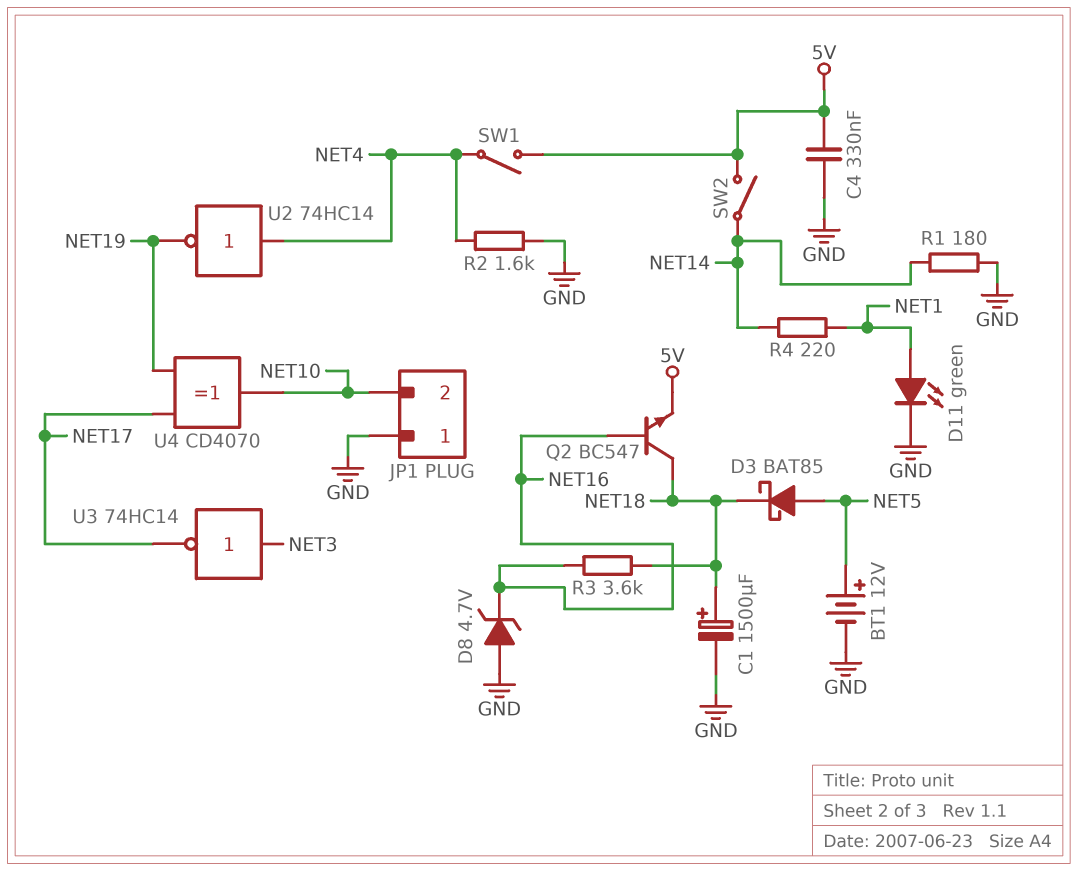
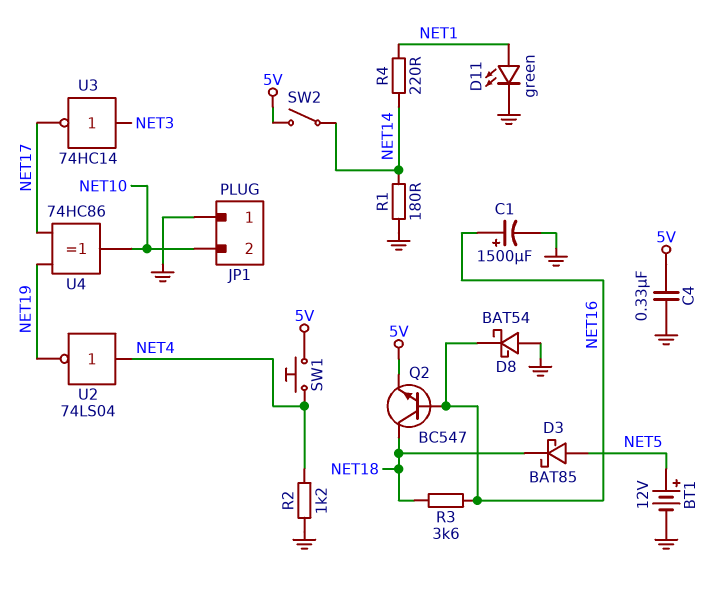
C1: 1500uF (plus NET18, minus GND) -> 1500uF (plus NET16, minus GND)
D8: zener 4.7V (A GND, K NET16) -> schottky BAT54 (A GND, K NET16)
R2: 1.6k (GND, NET4) -> 1.2k (GND, NET4)
SW1: switch (5V, NET4) -> button (5V, NET4)
U2: NOT 74HC14 (in NET4, out NET19) -> NOT 74LS04 (in NET4, out NET19)
U4: XOR CD4070 (in NET17, in NET19, out NET10) -> XOR 74HC86 (in NET17, in NET19, out NET10)

